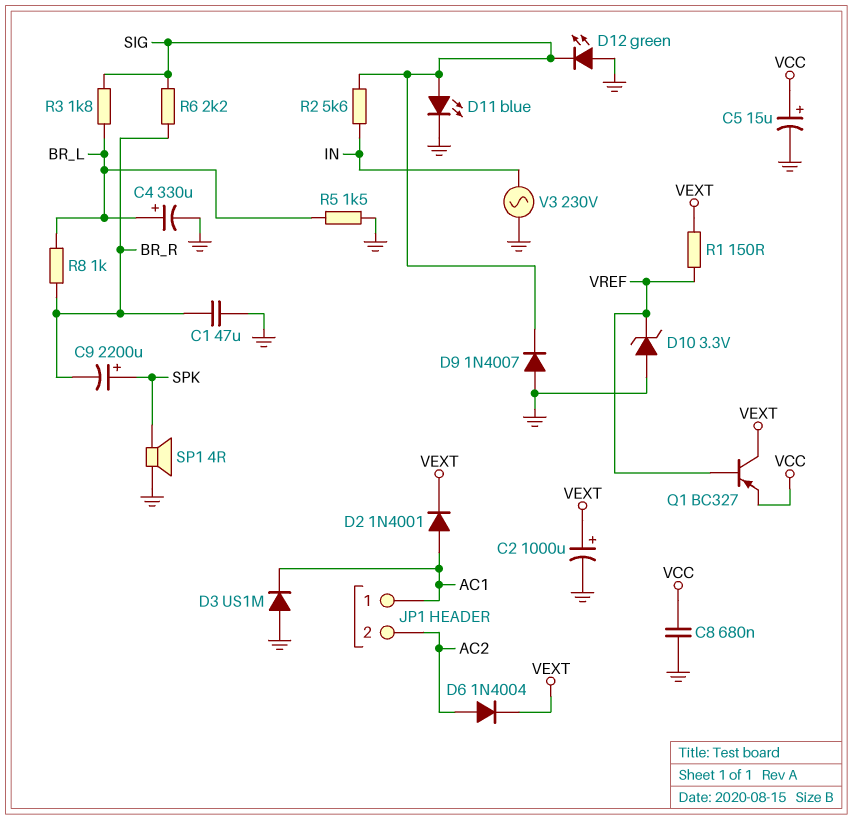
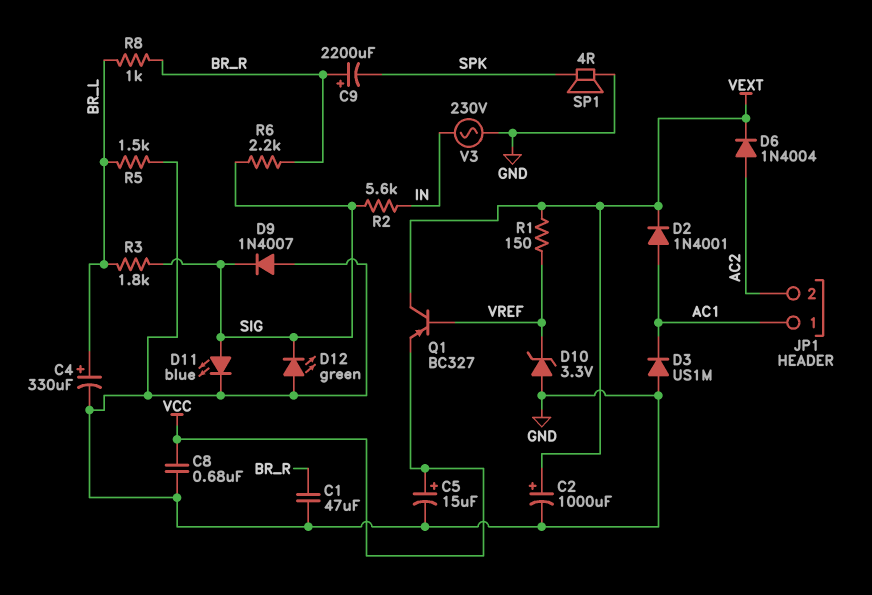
C9: 2200uF (plus SPK, minus BR_R) -> 2200uF (plus BR_R, minus SPK)

